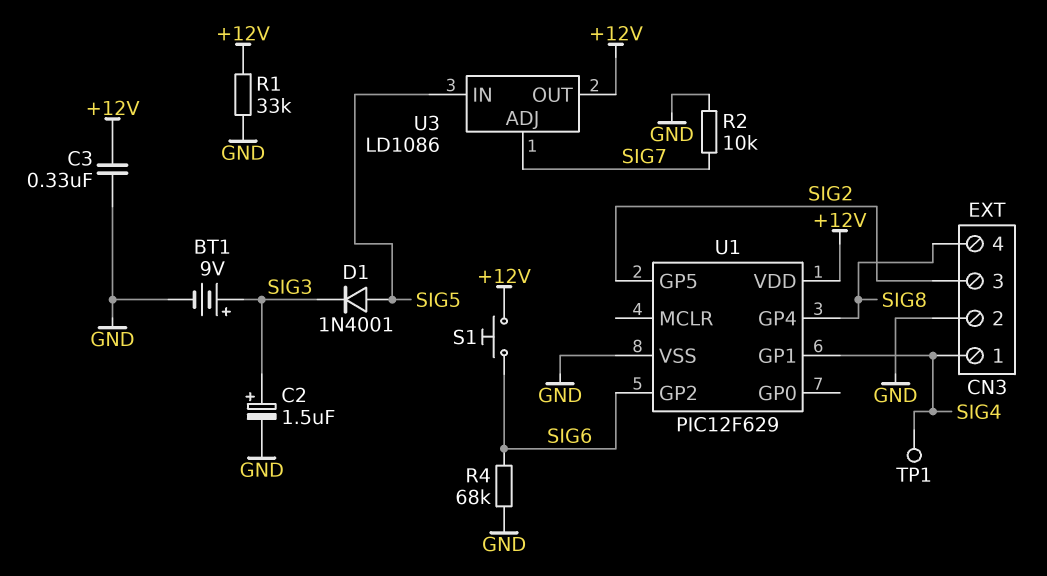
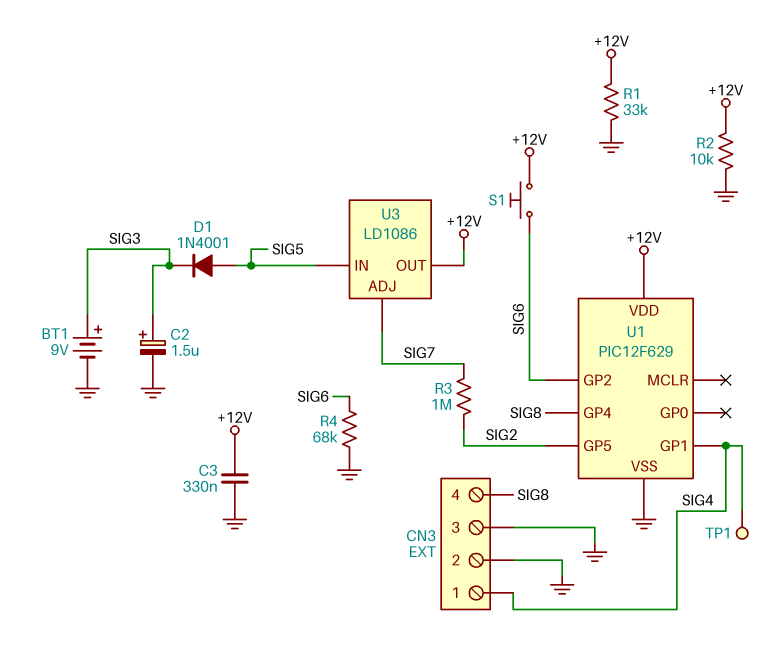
CN3 pin 3: SIG2 -> GND
R2: 10k (GND, SIG7) -> 10k (+12V, GND)
R3: none -> 1M (SIG2, SIG7)

